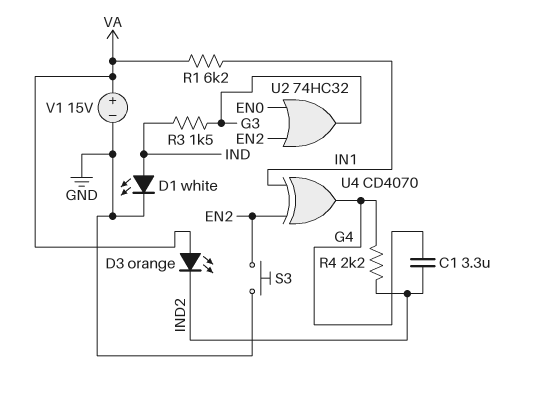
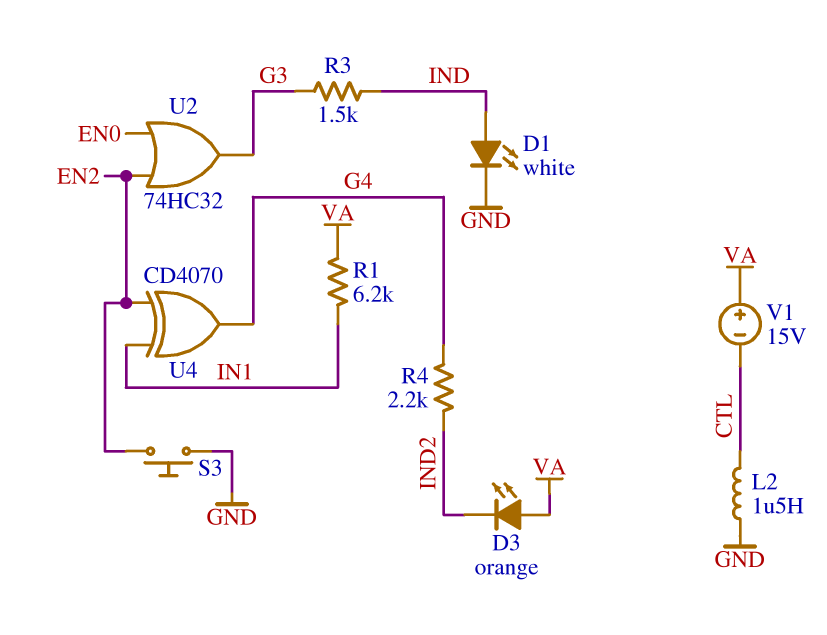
C1: 3.3uF (G4, IND2) -> none
L2: none -> 1.5uH (CTL, GND)
V1: 15V (plus VA, minus GND) -> 15V (plus VA, minus CTL)

